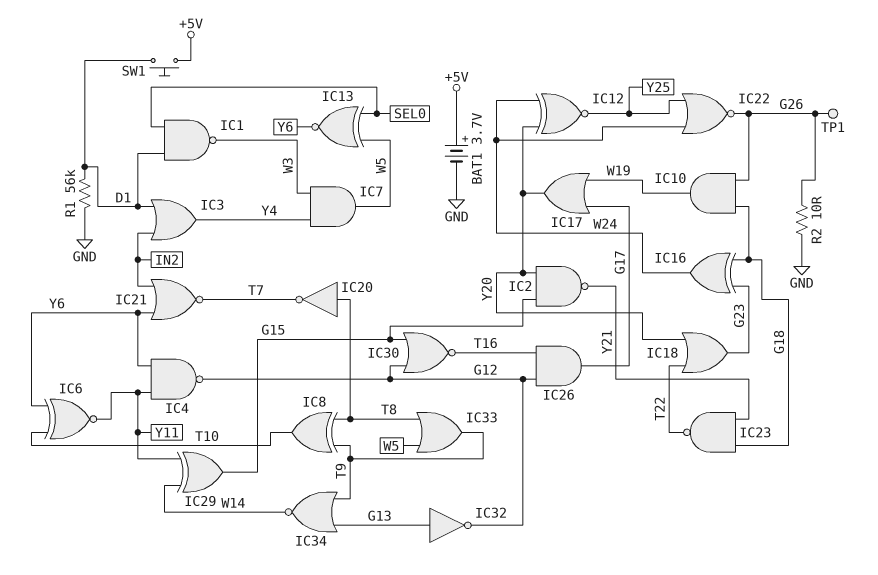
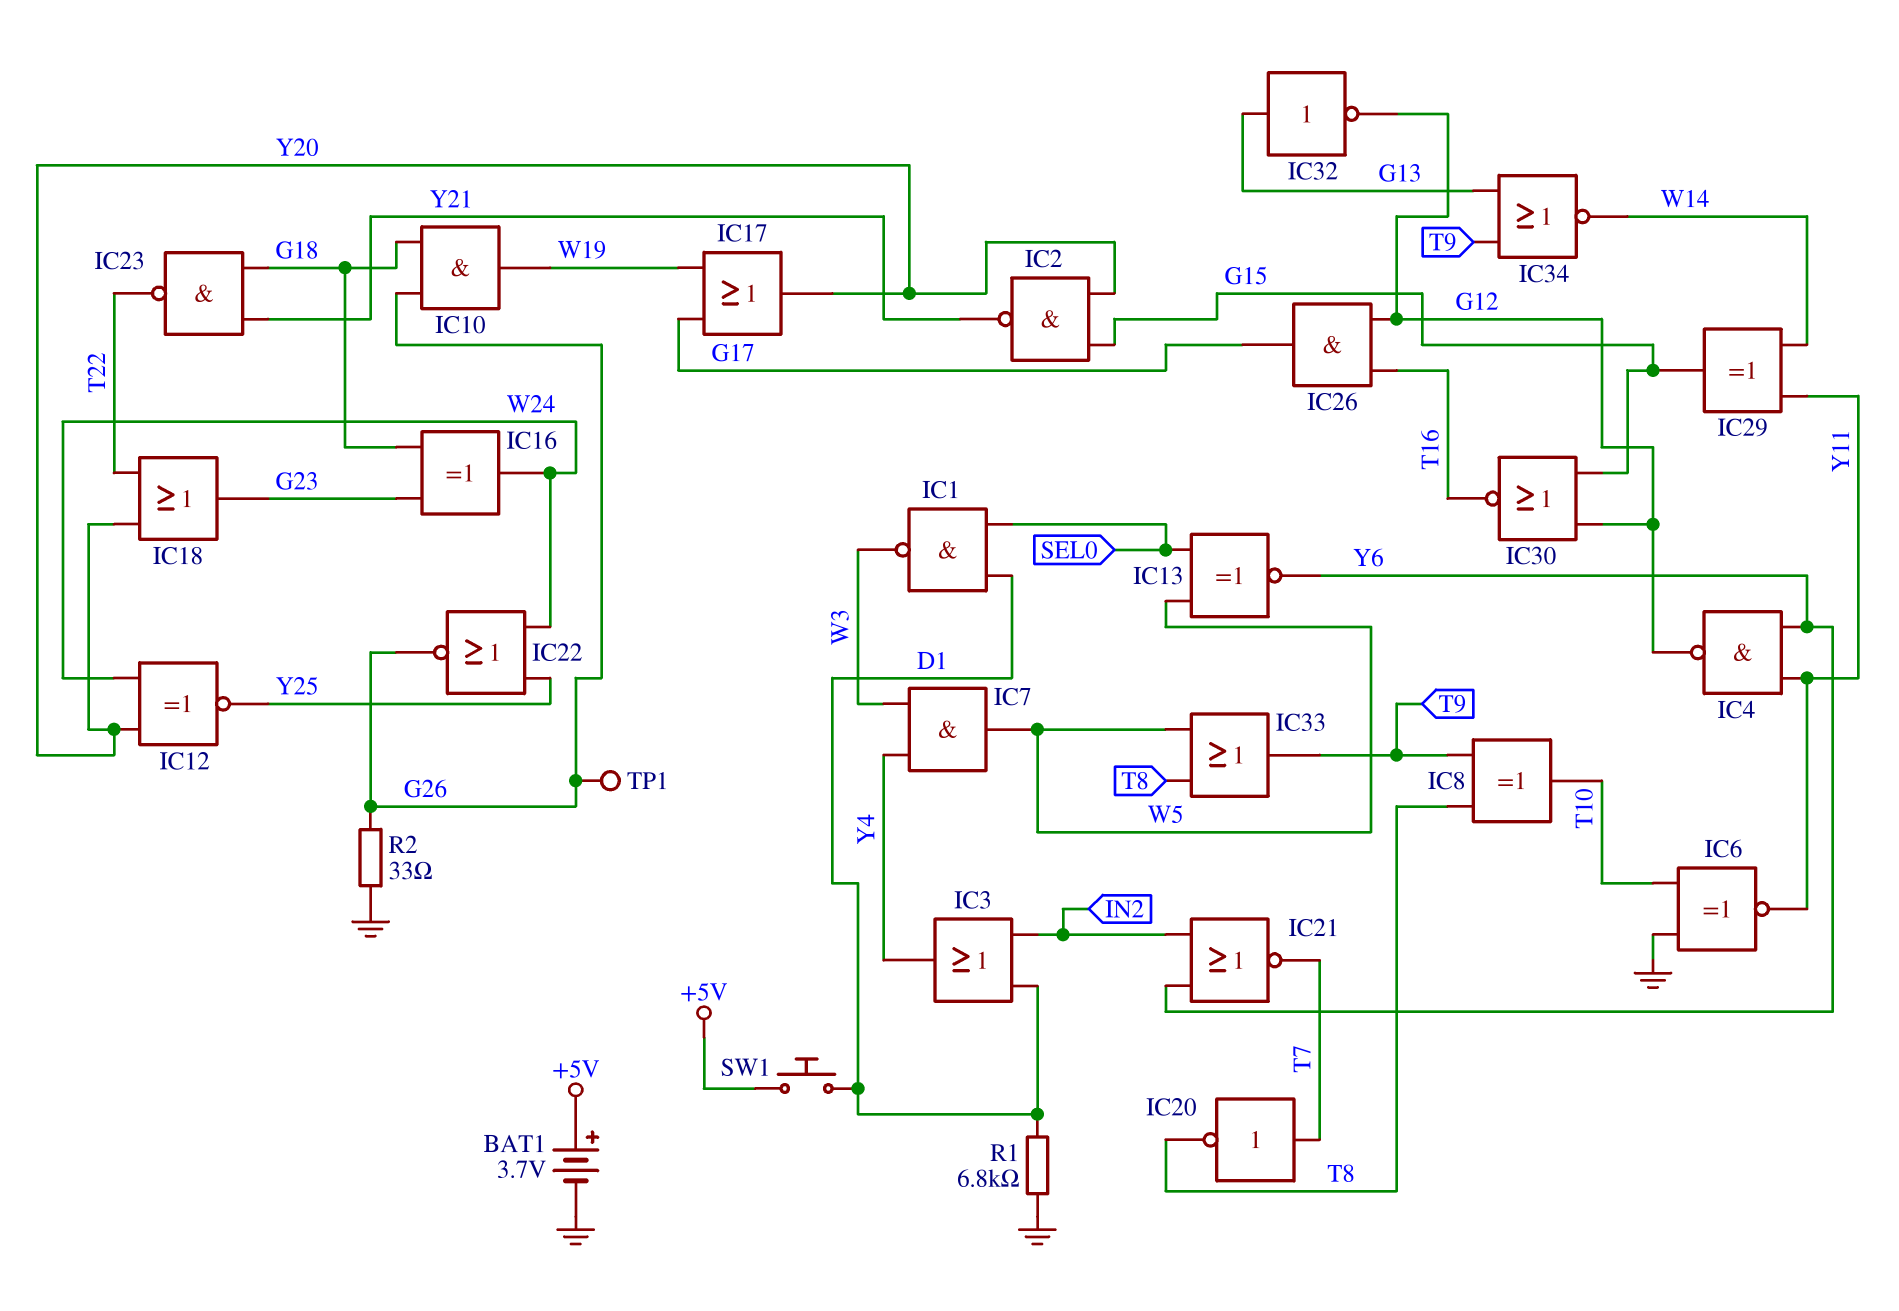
IC6: XNOR (in T10, in Y6, out Y11) -> XNOR (in GND, in T10, out Y11)
IC20: NOT (in T8, out T7) -> NOT (in T7, out T8)
R1: 56k (D1, GND) -> 6.8k (D1, GND)
R2: 10 (G26, GND) -> 33 (G26, GND)

